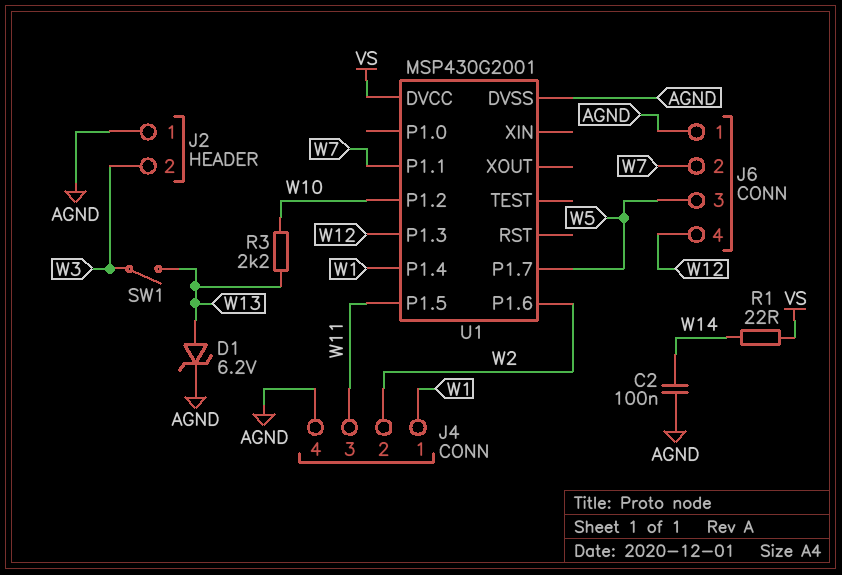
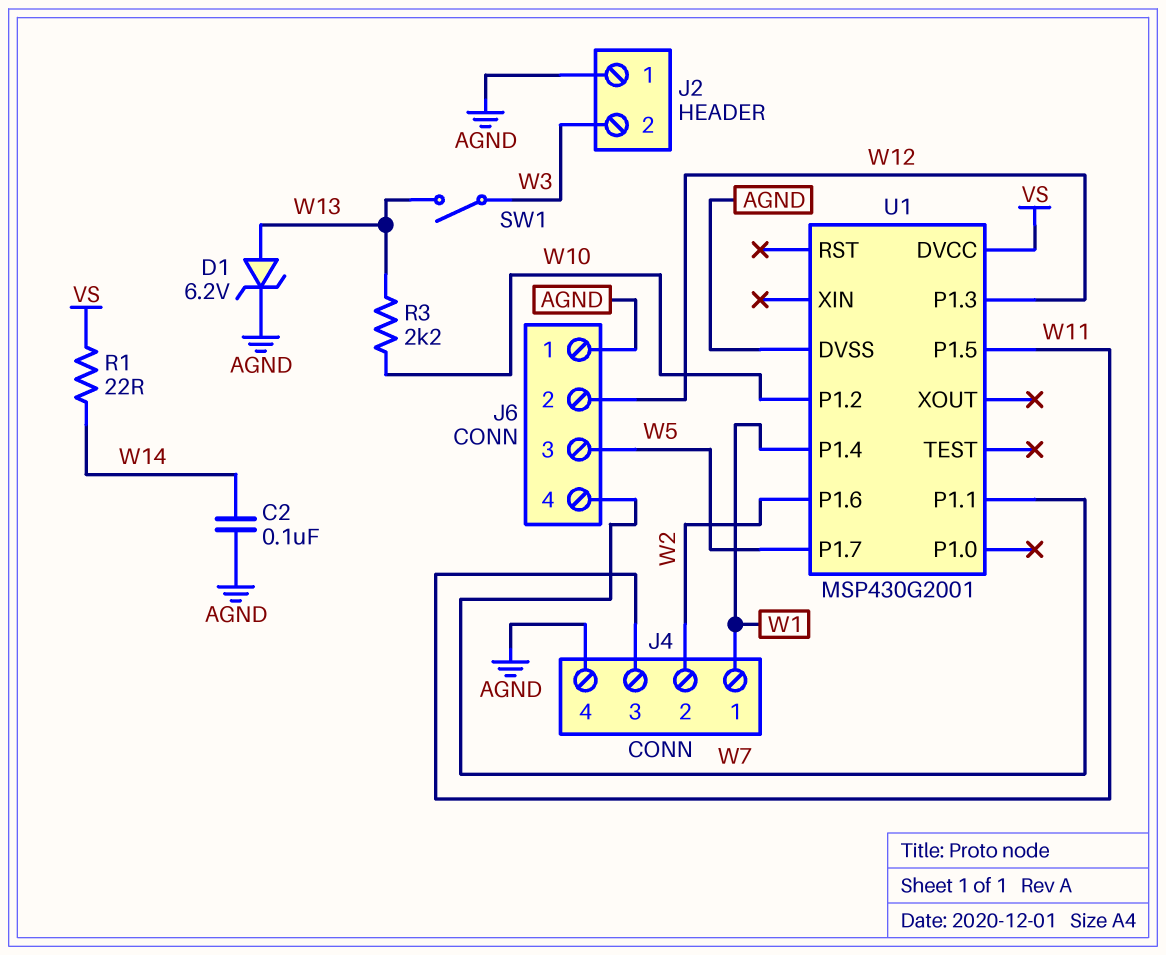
J6 pin 2: W7 -> W12
J6 pin 4: W12 -> W7

